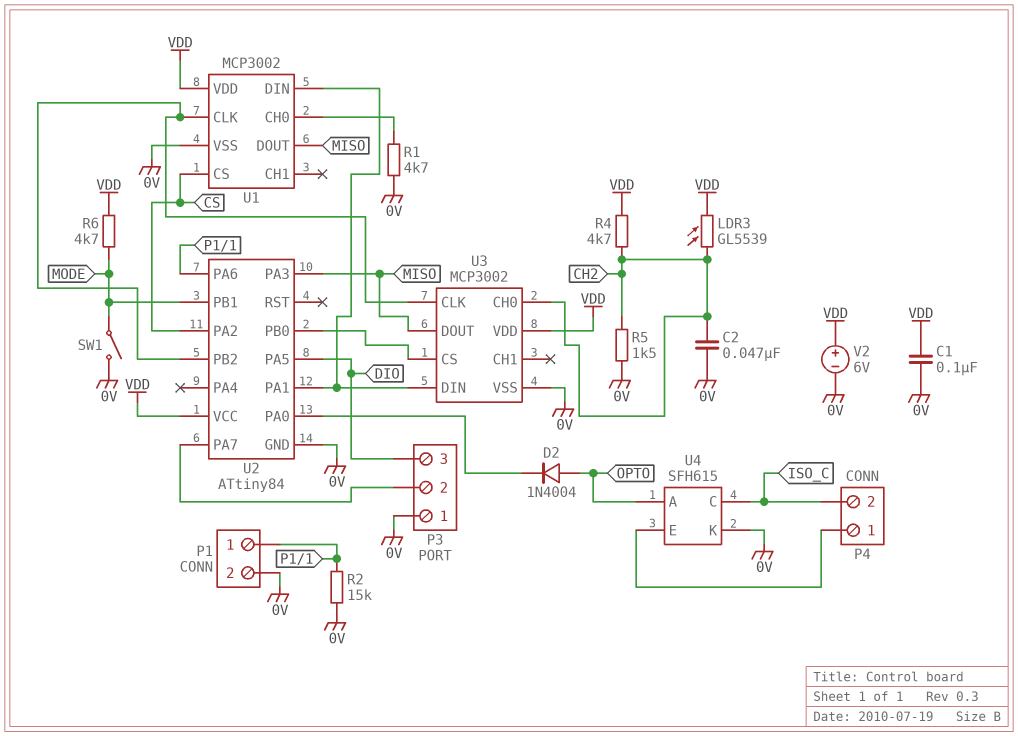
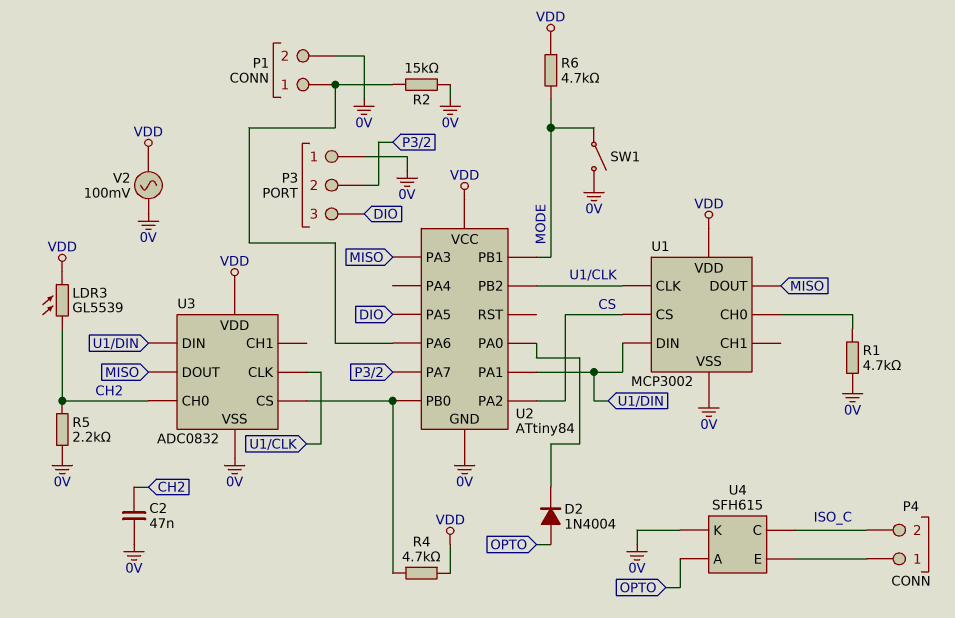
C1: 100nF (0V, VDD) -> none
R4: 4.7k (CH2, VDD) -> 4.7k (U2/PB0, VDD)
R5: 1.5k (0V, CH2) -> 2.2k (0V, CH2)
U3: MCP3002 -> ADC0832
V2: 6V (plus VDD, minus 0V) -> AC 100mV (0V, VDD)

